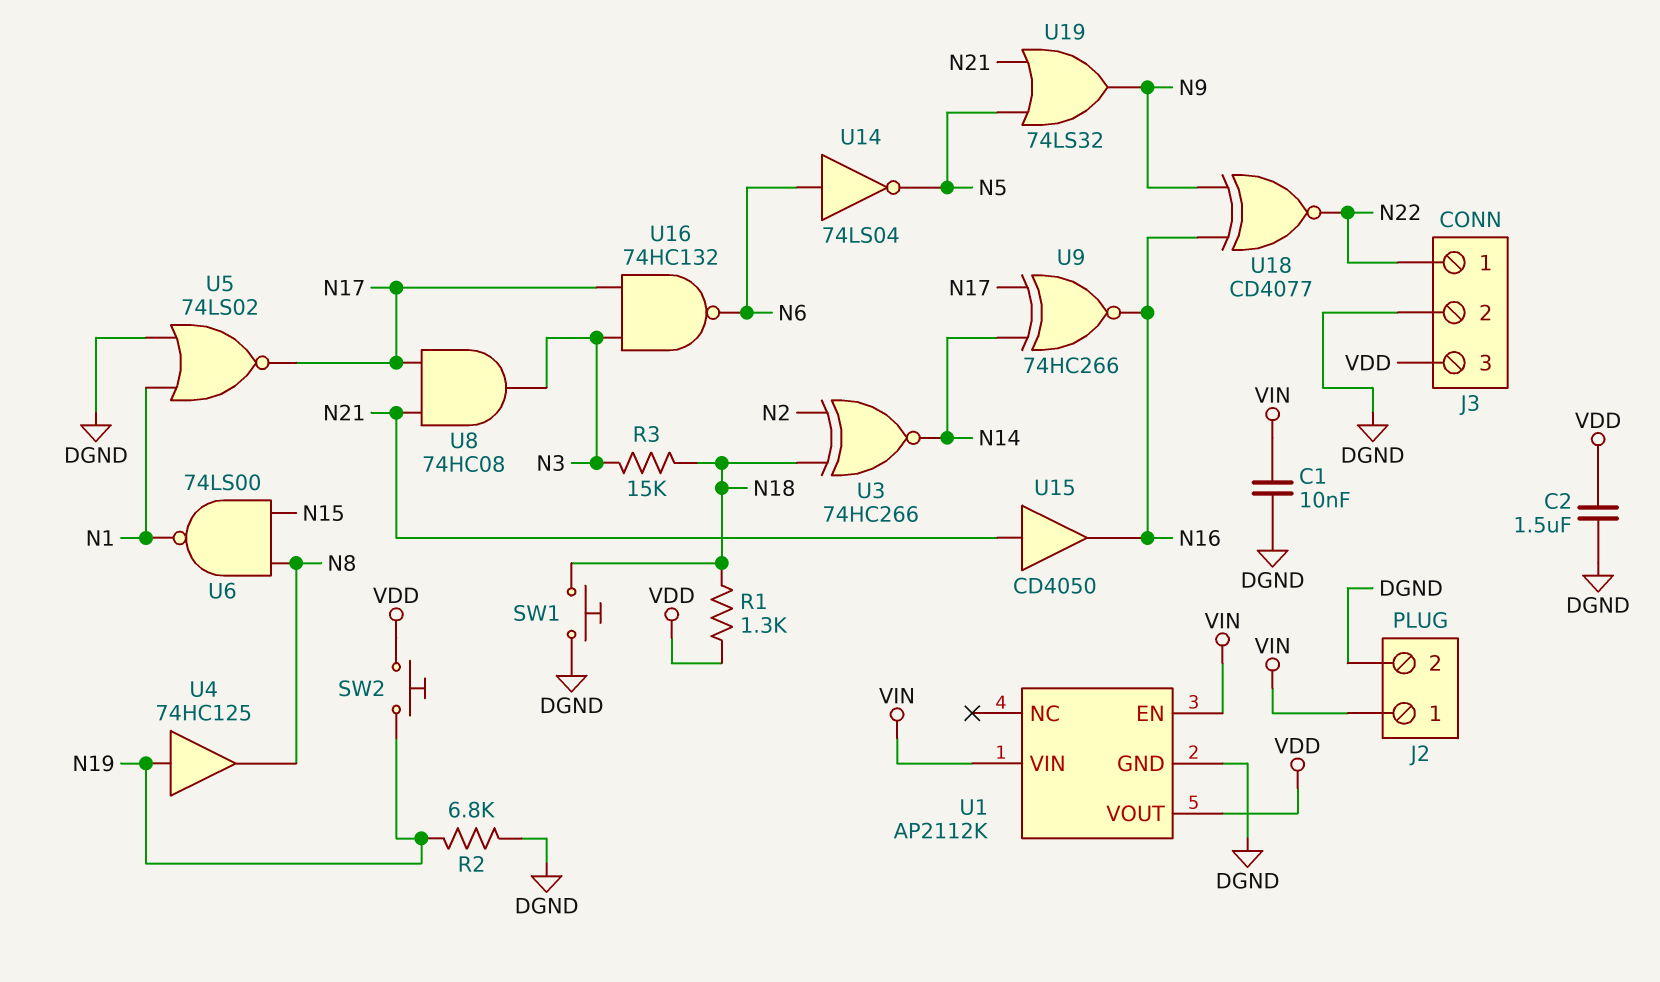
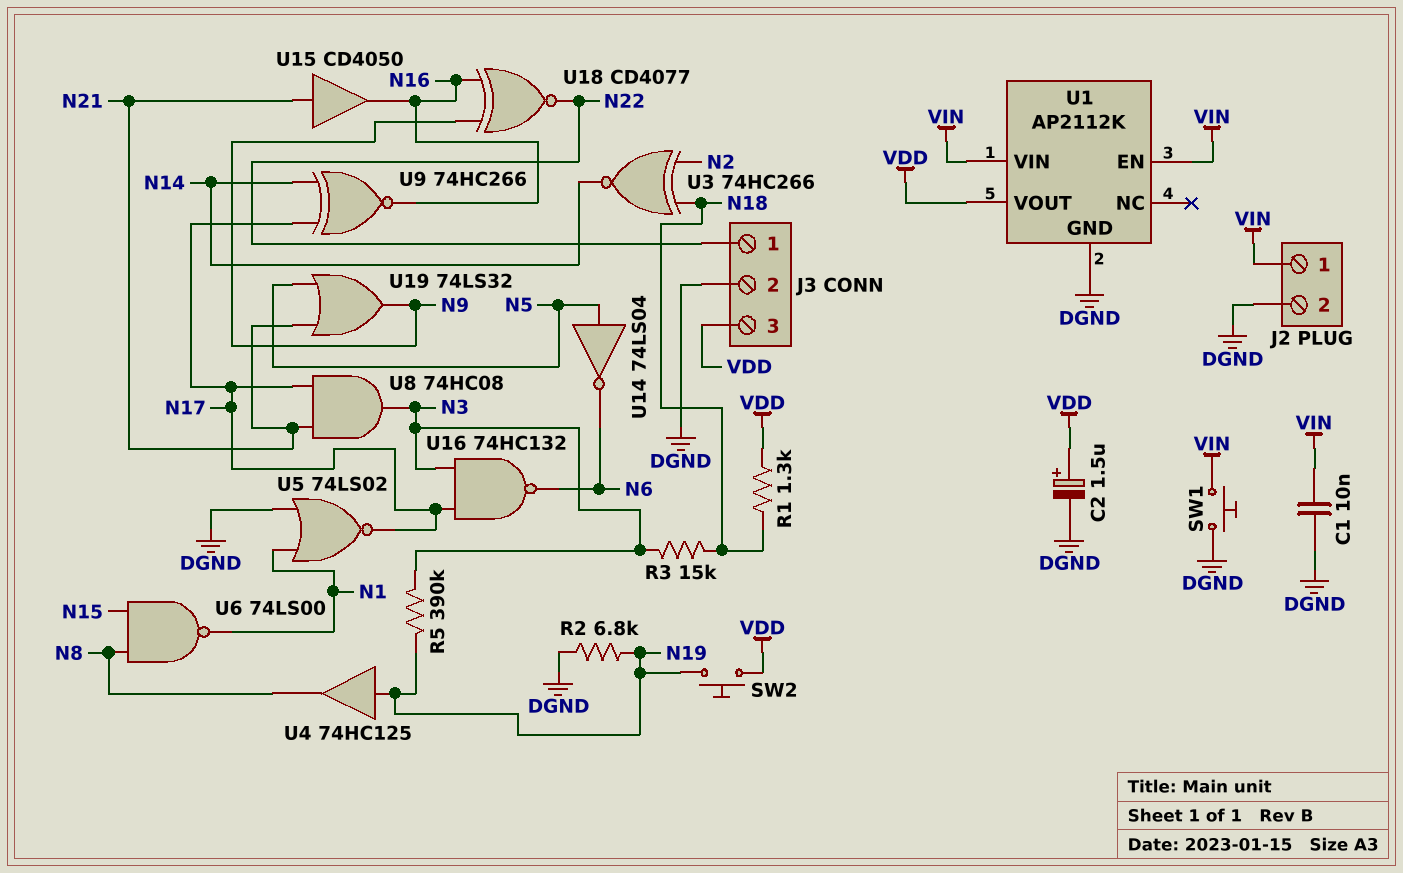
C2: 1.5uF (DGND, VDD) -> 1.5uF (plus VDD, minus DGND)
R5: none -> 390k (N3, N19)
SW1: button (DGND, N18) -> button (DGND, VIN)
U14: NOT 74LS04 (in N6, out N5) -> NOT 74LS04 (in N5, out N6)

